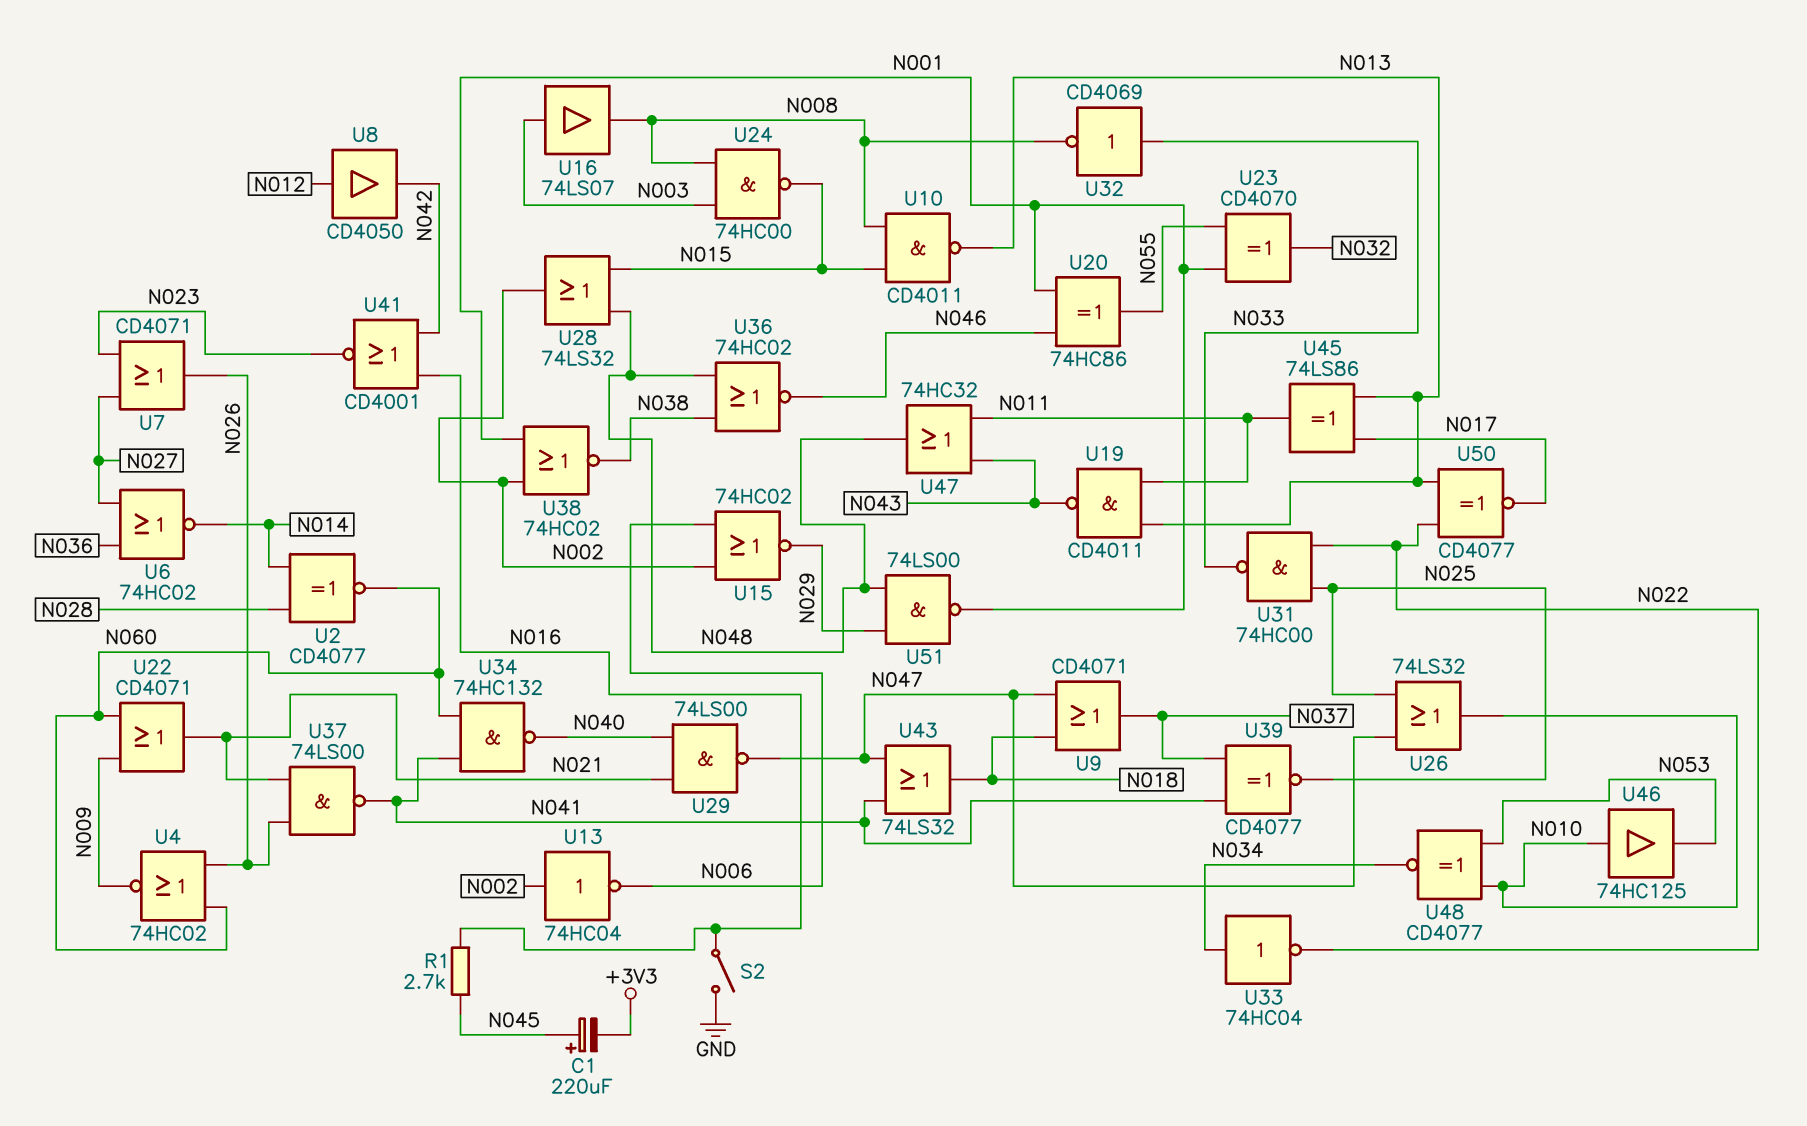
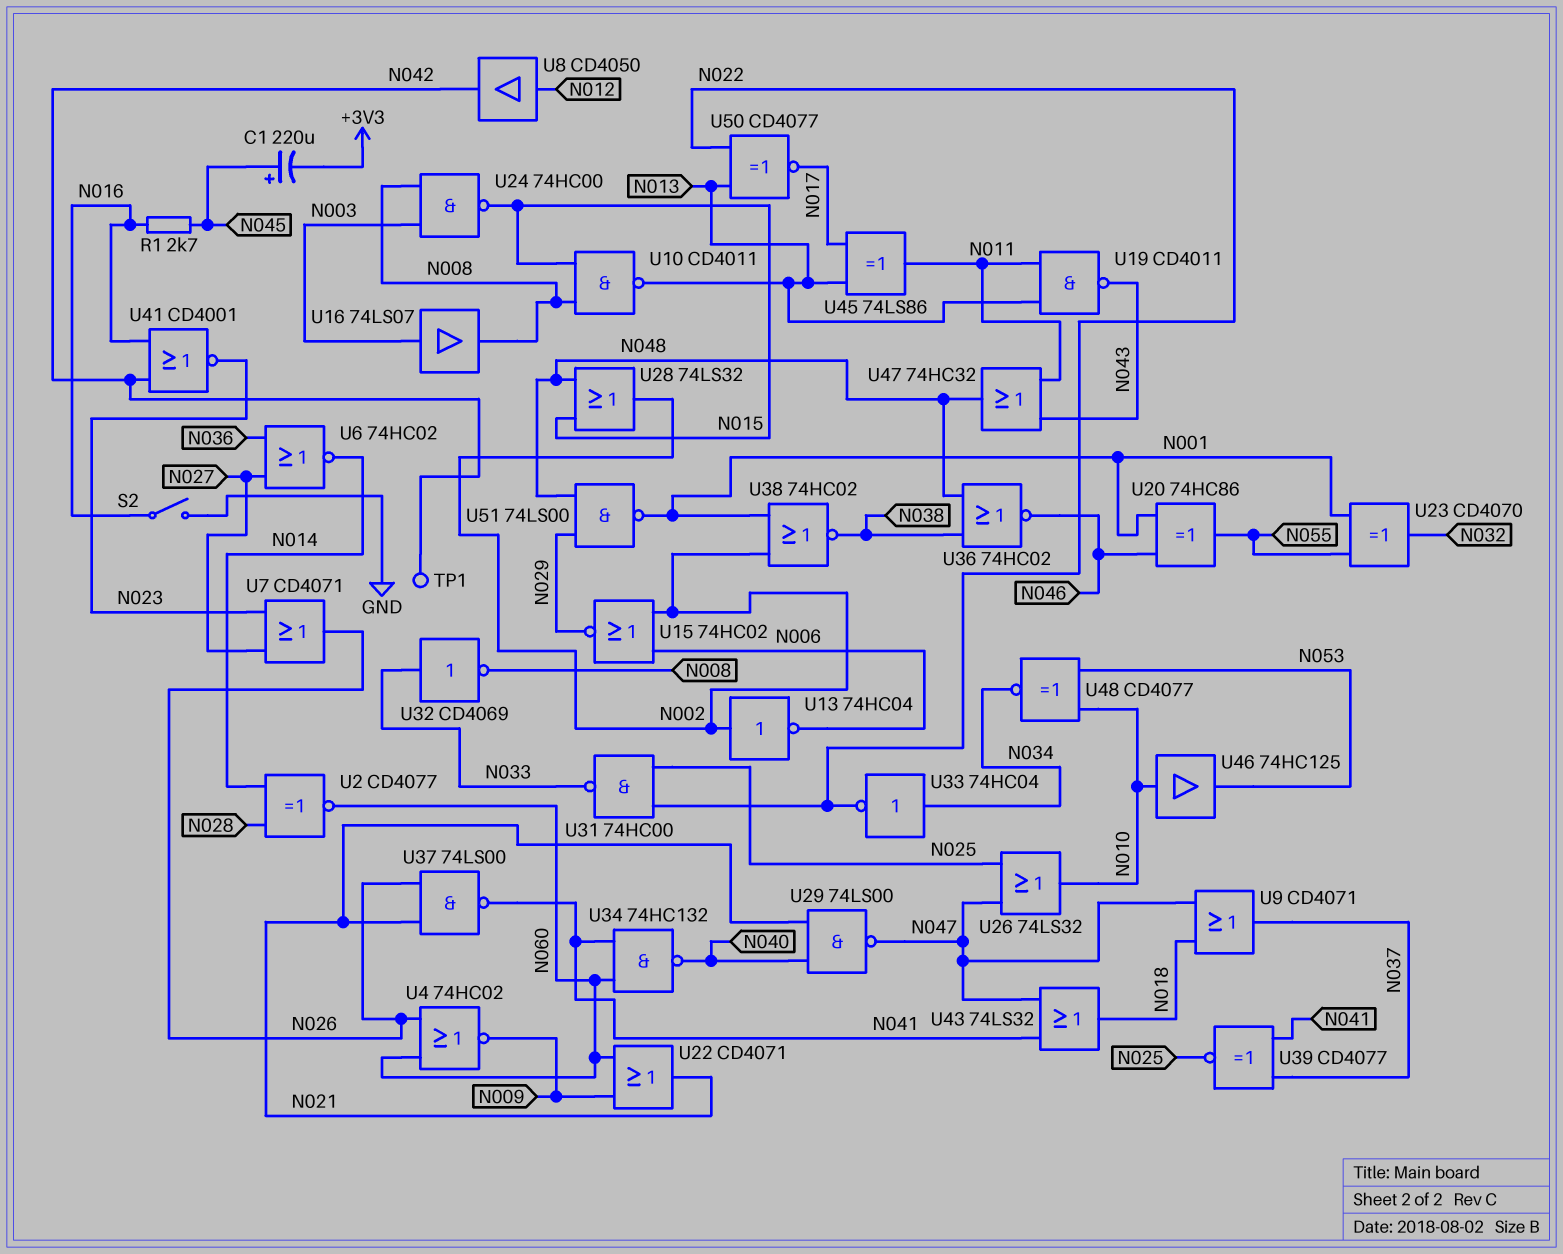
TP1: none -> test point (N042)

